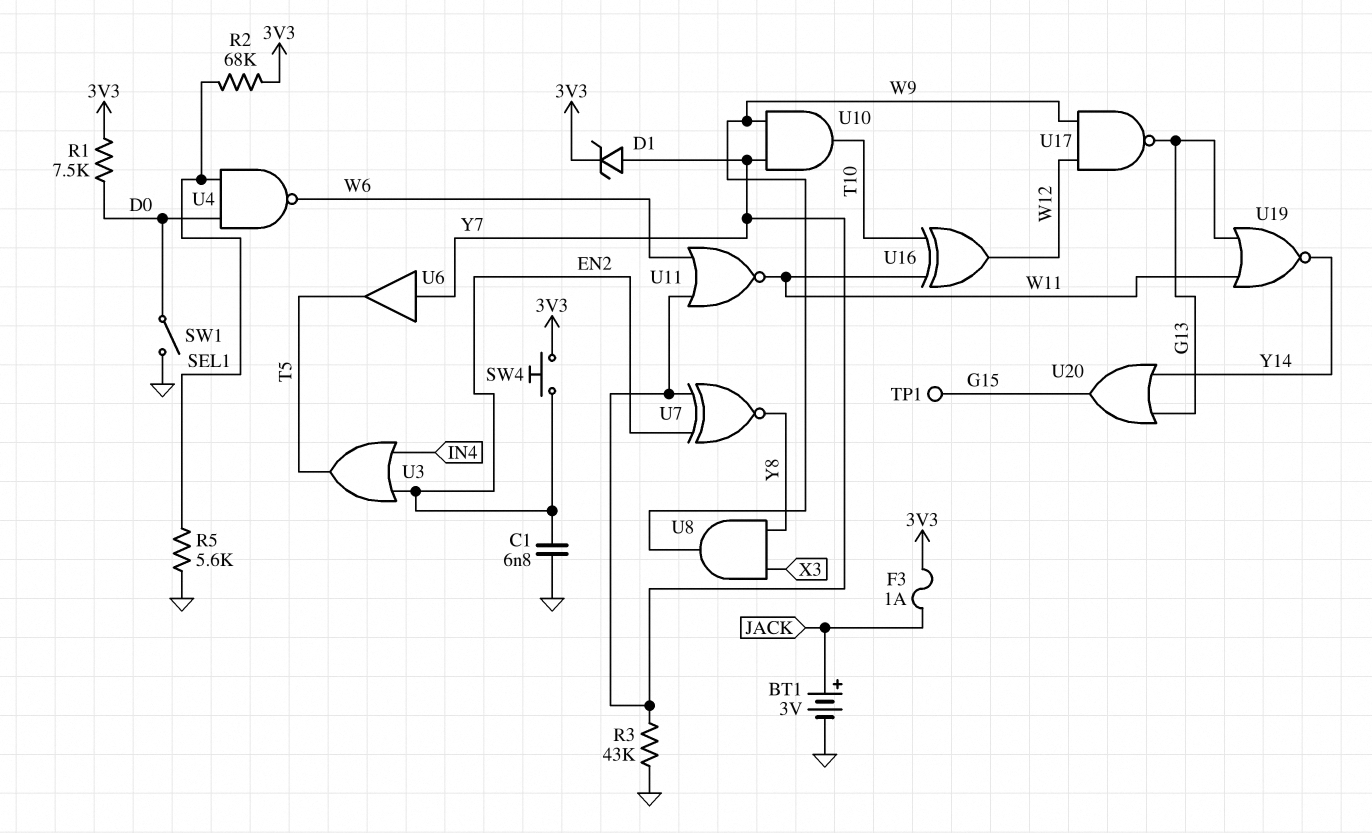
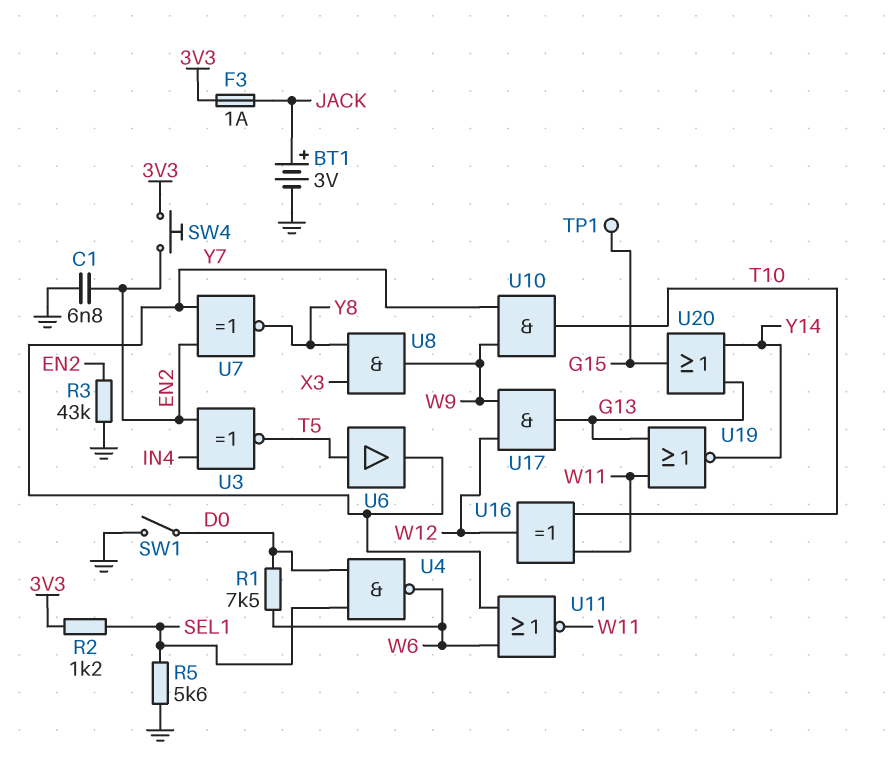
D1: zener (A Y7, K 3V3) -> none
R1: 7.5k (3V3, D0) -> 7.5k (D0, W6)
R2: 68k (3V3, SEL1) -> 1.2k (3V3, SEL1)
R3: 43k (GND, Y7) -> 43k (EN2, GND)
U3: OR (in EN2, in IN4, out T5) -> XNOR (in EN2, in IN4, out T5)
U6: buffer (in Y7, out T5) -> buffer (in T5, out Y7)
U17: NAND (in W9, in W12, out G13) -> AND (in W9, in W12, out G13)

